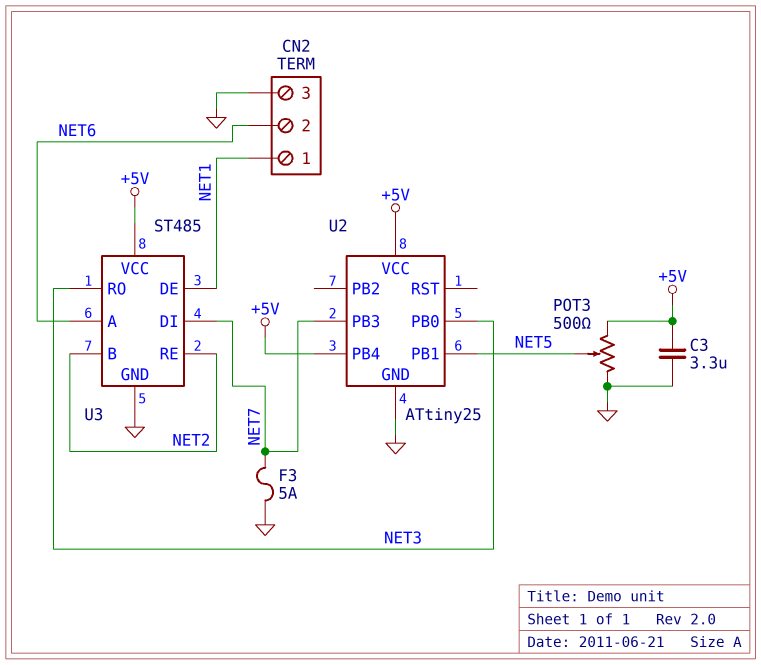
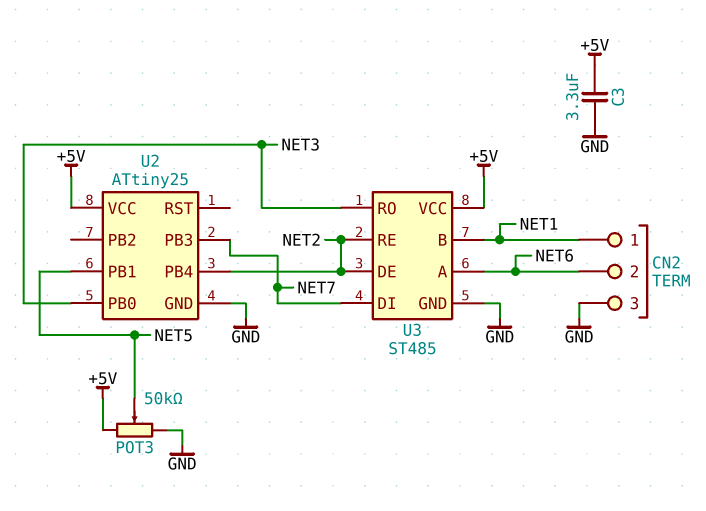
F3: 5A (GND, NET7) -> none
POT3: 500 (+5V, GND, wiper NET5) -> 50k (+5V, GND, wiper NET5)
U2 pin PB4: +5V -> NET2
U3 pin B: NET2 -> NET1
U3 pin DE: NET1 -> NET2

